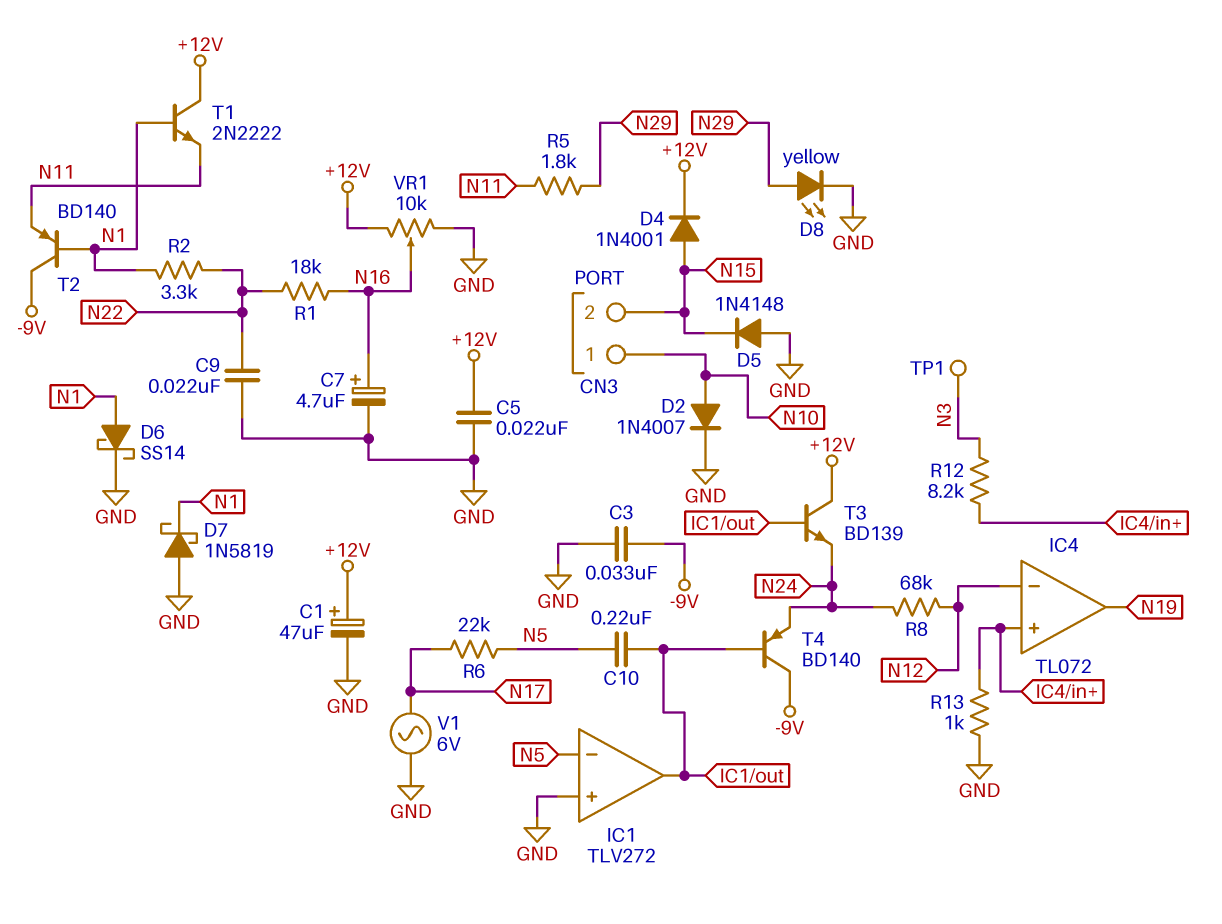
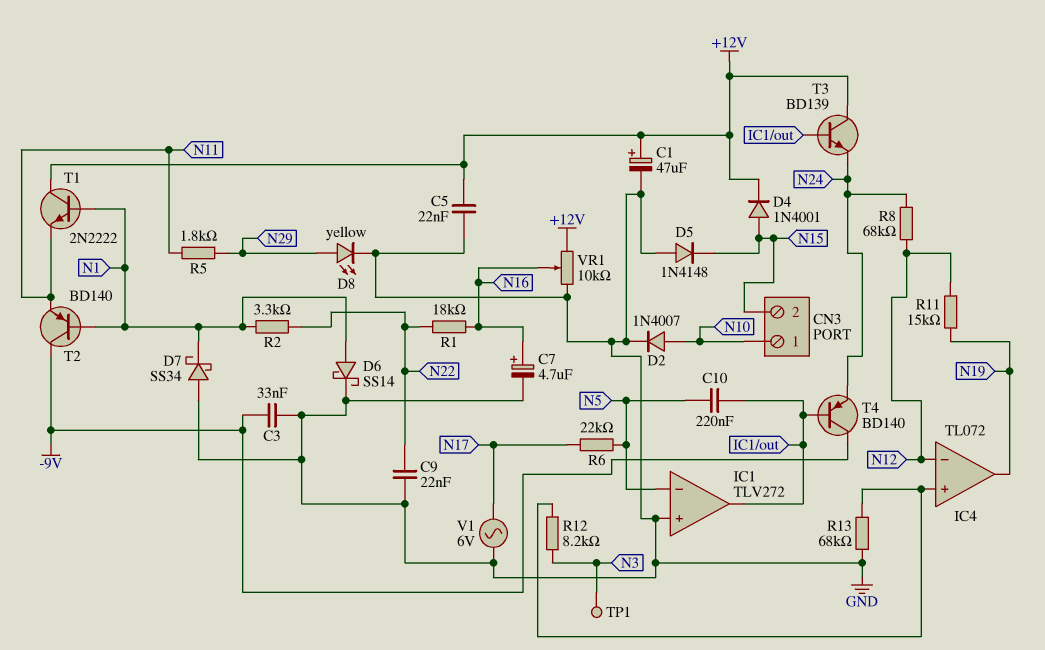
D7: schottky 1N5819 (A GND, K N1) -> schottky SS34 (A GND, K N1)
R11: none -> 15k (N12, N19)
R13: 1k (GND, IC4/in+) -> 68k (GND, IC4/in+)

